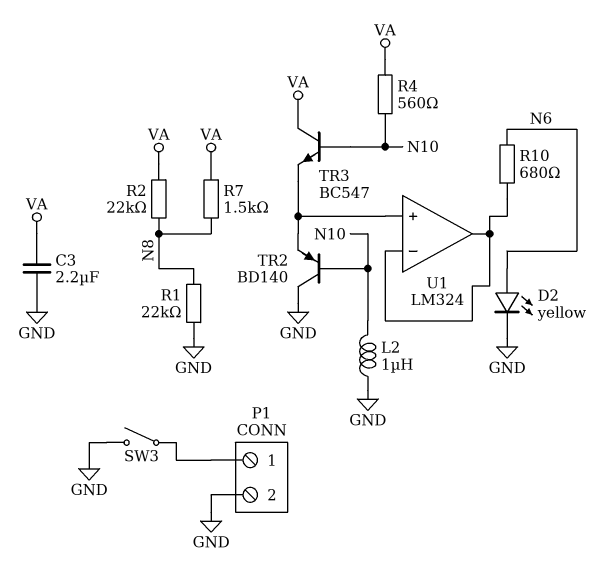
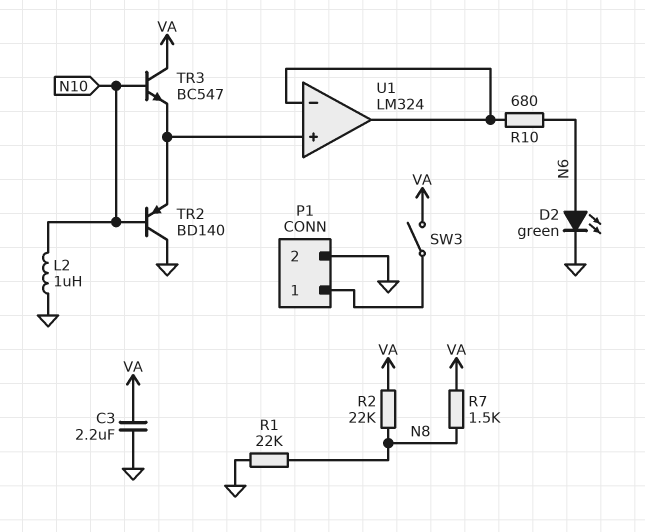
D2: LED yellow (A N6, K GND) -> LED green (A N6, K GND)
R4: 560 (N10, VA) -> none
SW3: switch (GND, P1/1) -> switch (P1/1, VA)

